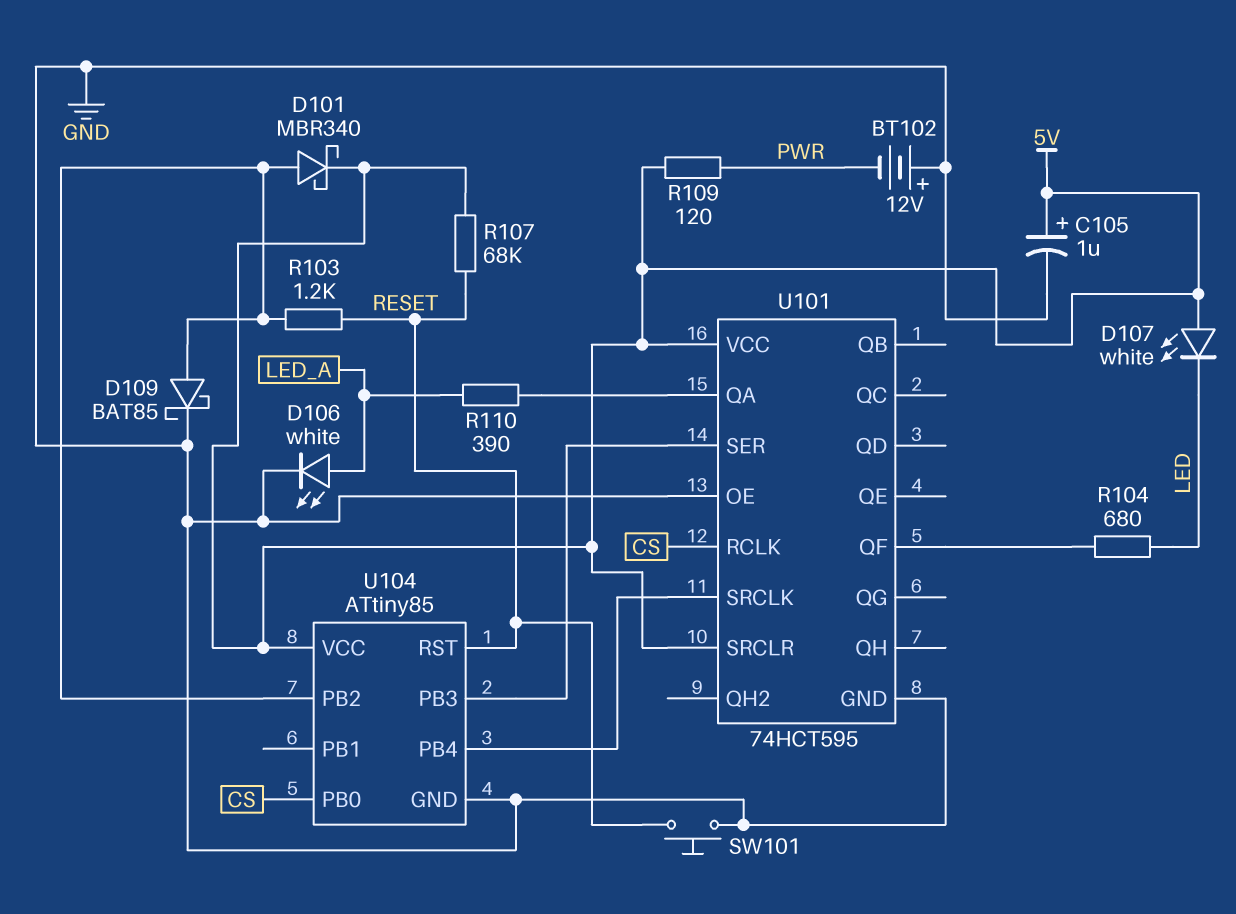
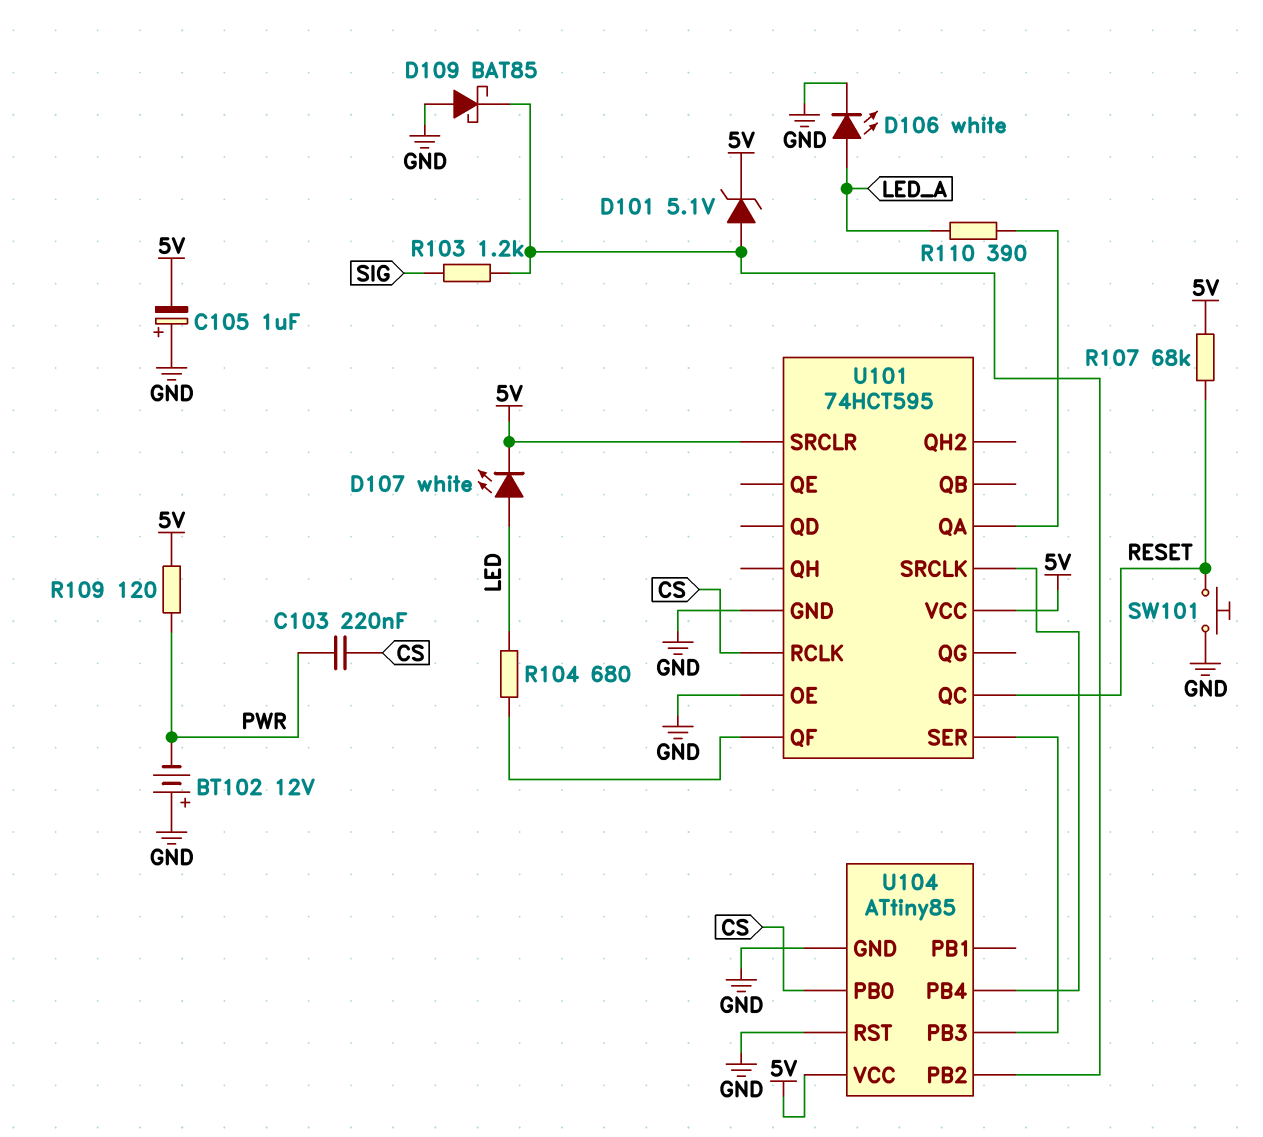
C103: none -> 220nF (CS, PWR)
C105: 1uF (plus 5V, minus GND) -> 1uF (plus GND, minus 5V)
D101: schottky MBR340 (A U104/PB2, K 5V) -> zener 5.1V (A U104/PB2, K 5V)
D107: LED white (A 5V, K LED) -> LED white (A LED, K 5V)
D109: schottky BAT85 (A U104/PB2, K GND) -> schottky BAT85 (A GND, K U104/PB2)
R103: 1.2k (RESET, U104/PB2) -> 1.2k (SIG, U104/PB2)
U101 pin QC: none -> RESET
U104 pin RST: RESET -> GND

